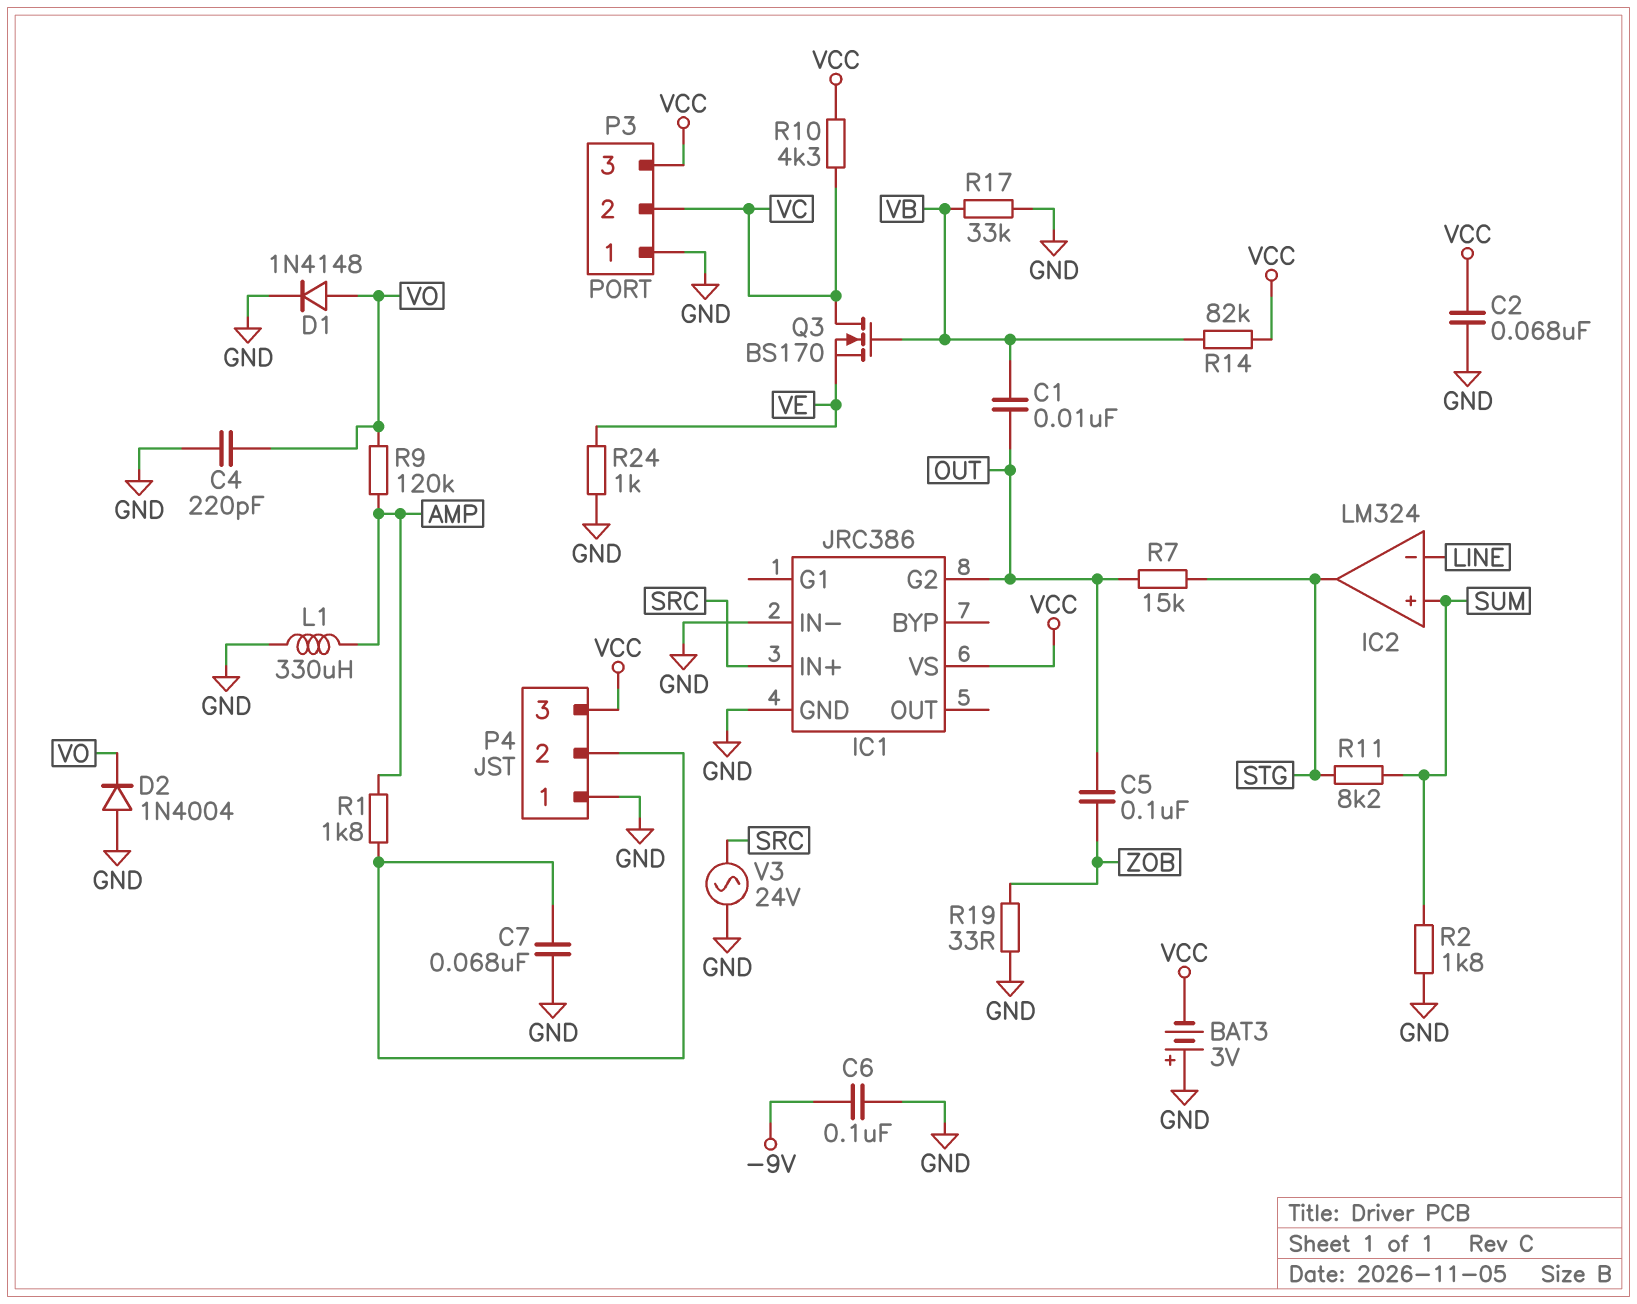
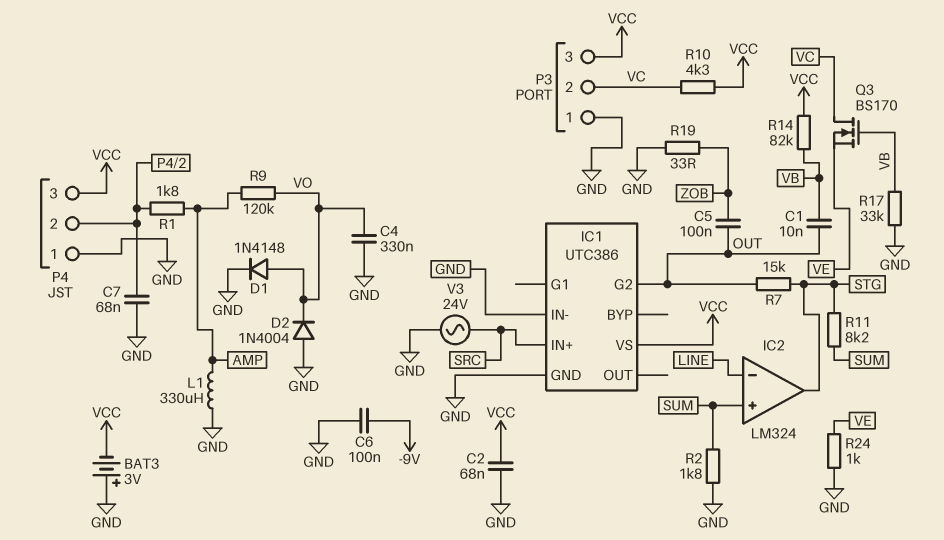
C4: 220pF (GND, VO) -> 330nF (GND, VO)
IC1: JRC386 -> UTC386

